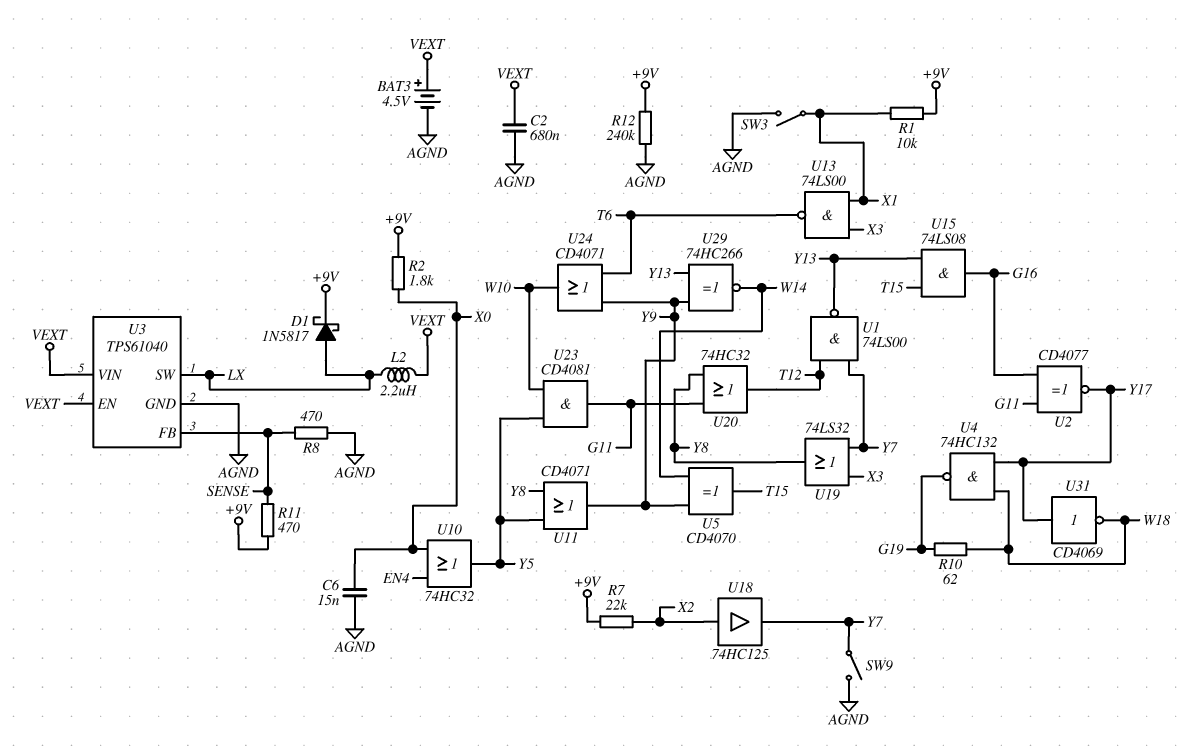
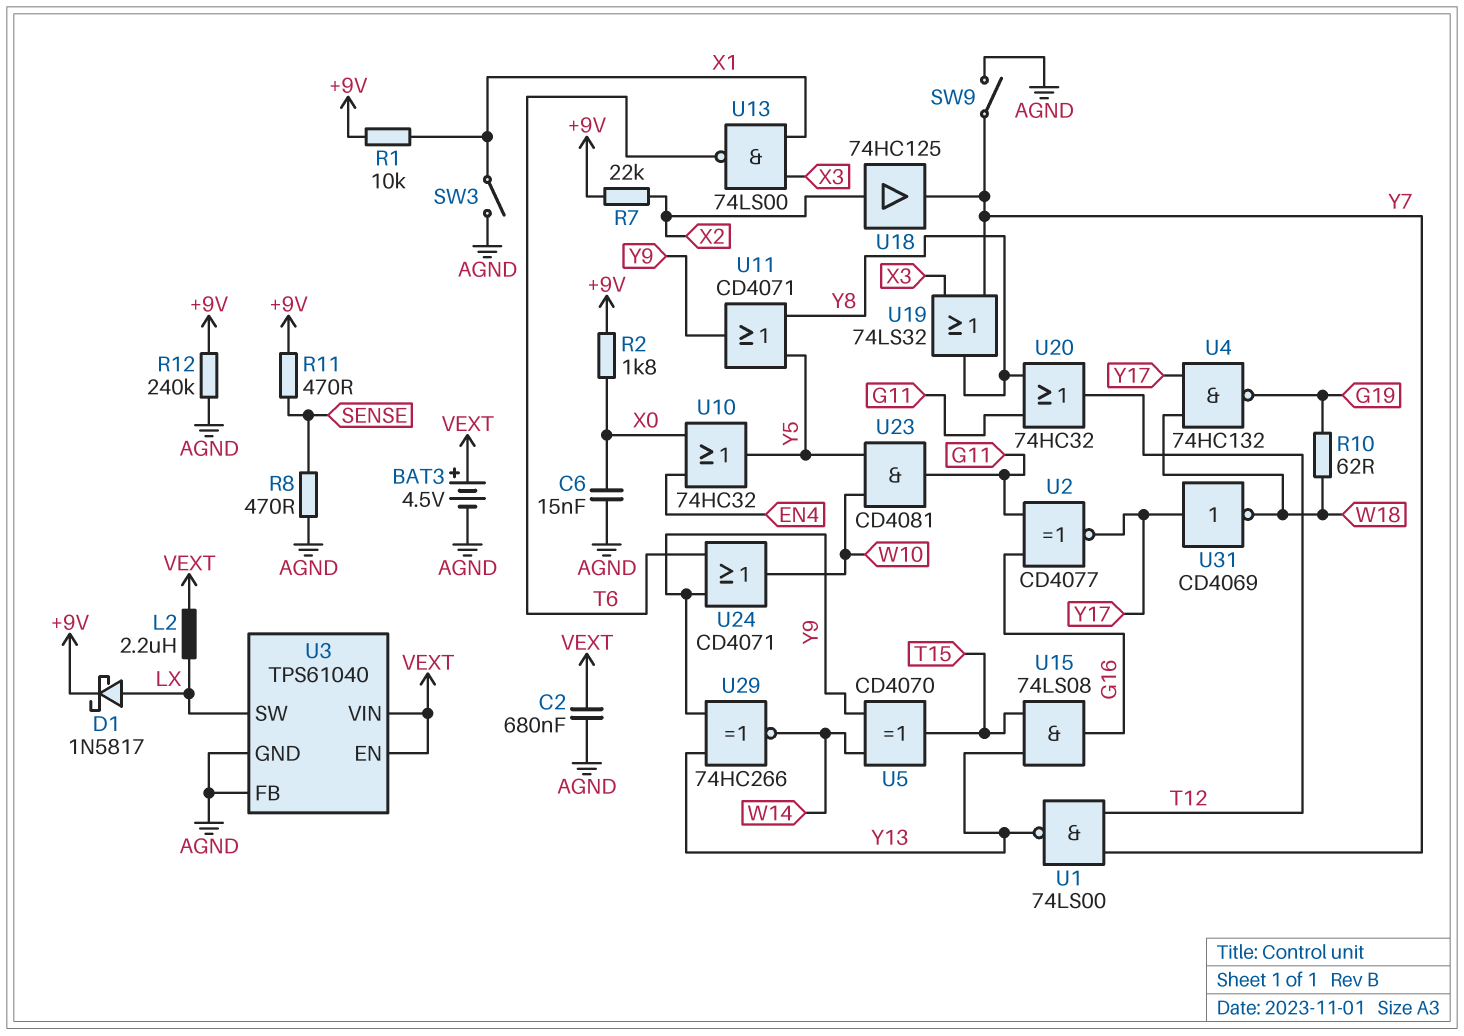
U3 pin FB: SENSE -> AGND

